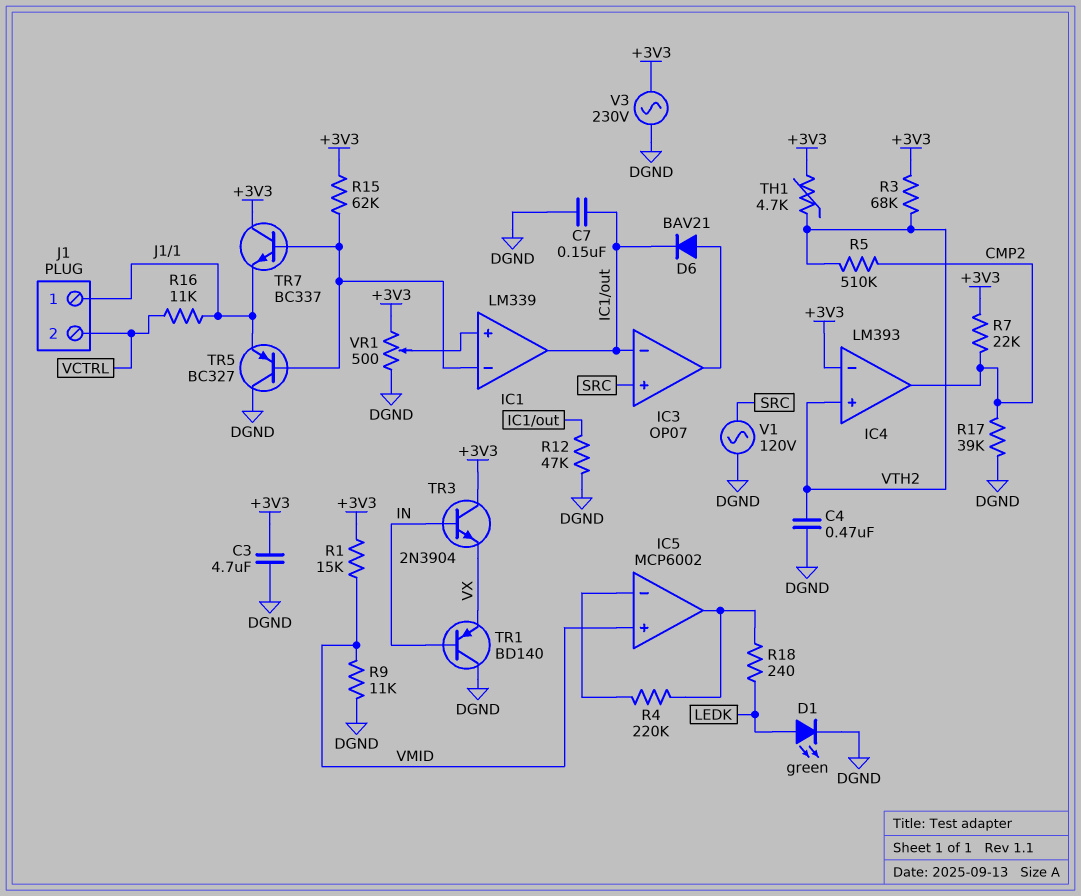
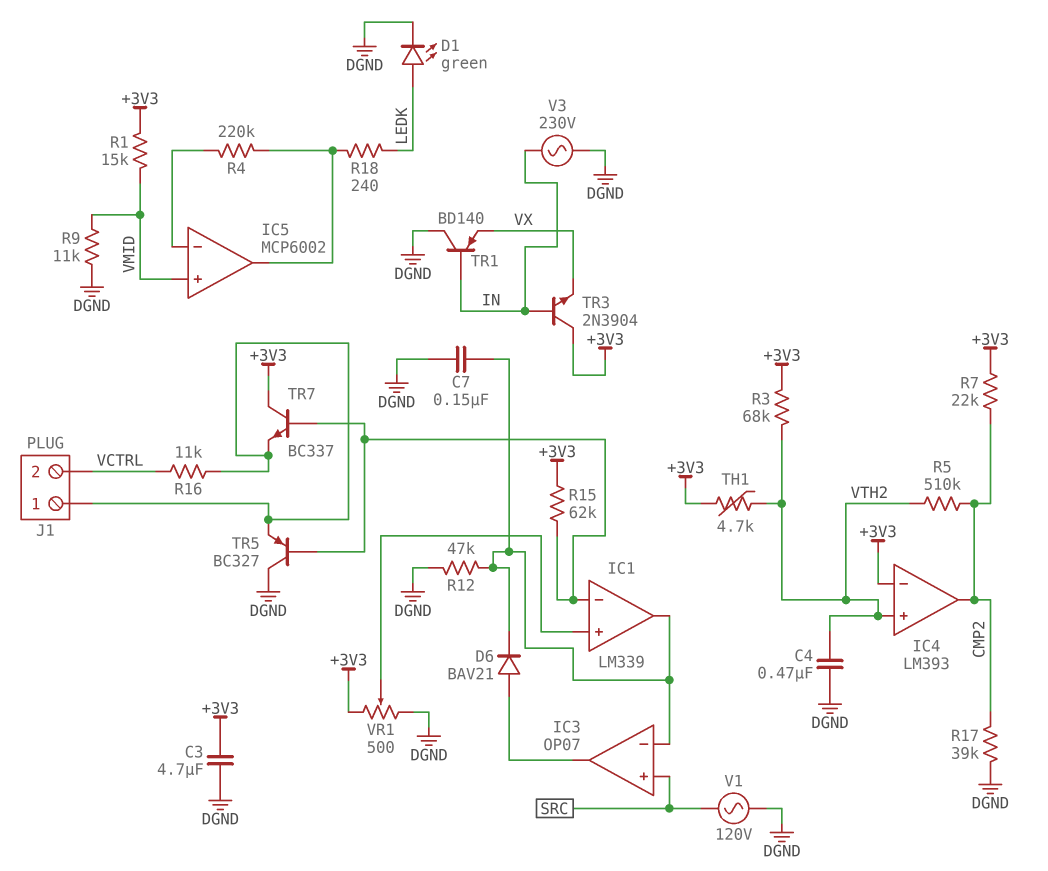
V3: AC 230V (+3V3, DGND) -> AC 230V (DGND, IN)

